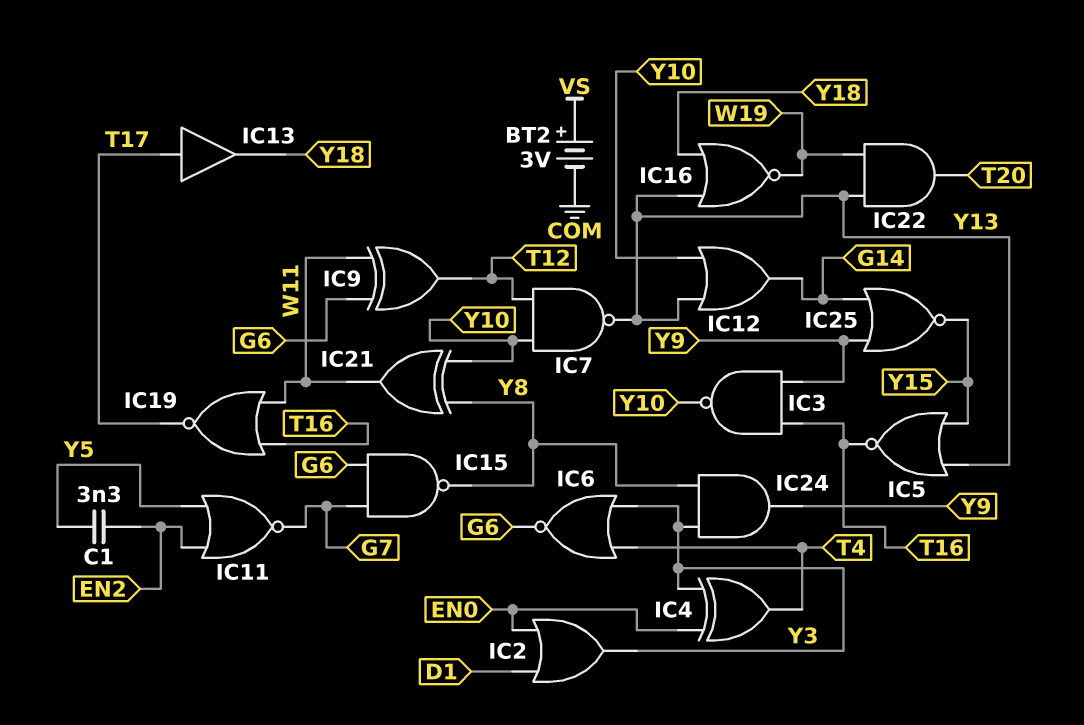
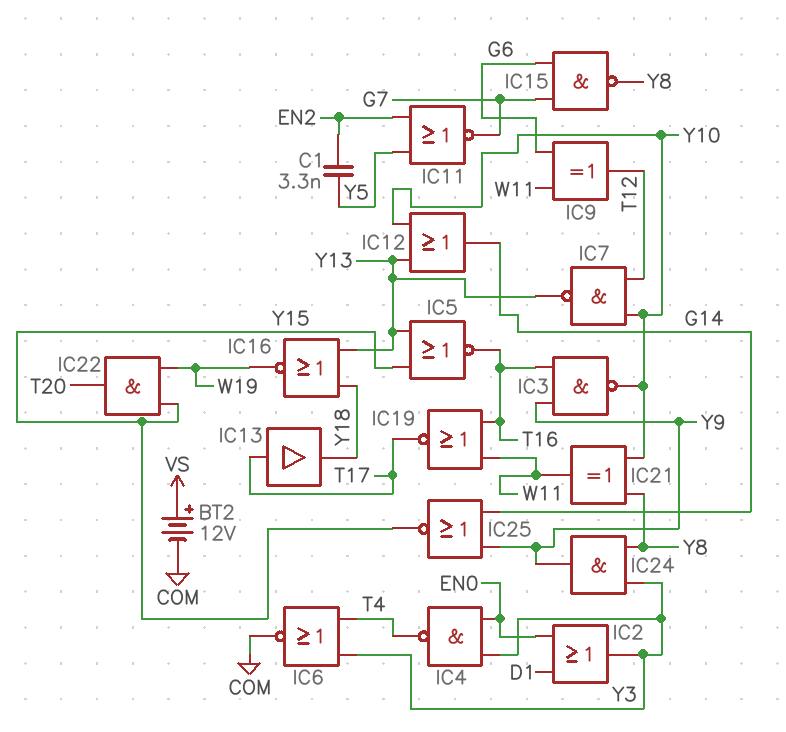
BT2: 3V (plus VS, minus COM) -> 12V (plus VS, minus COM)
IC4: XOR (in EN0, in Y3, out T4) -> NAND (in EN0, in Y3, out T4)
IC6: NOR (in T4, in Y3, out G6) -> NOR (in T4, in Y3, out COM)
IC22: AND (in W19, in Y13, out T20) -> AND (in W19, in Y15, out T20)

